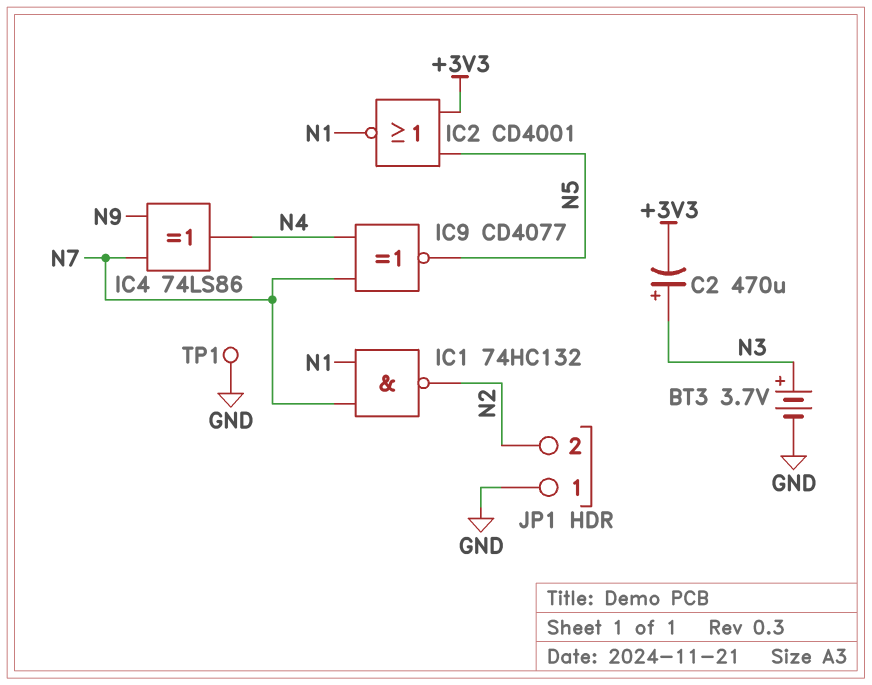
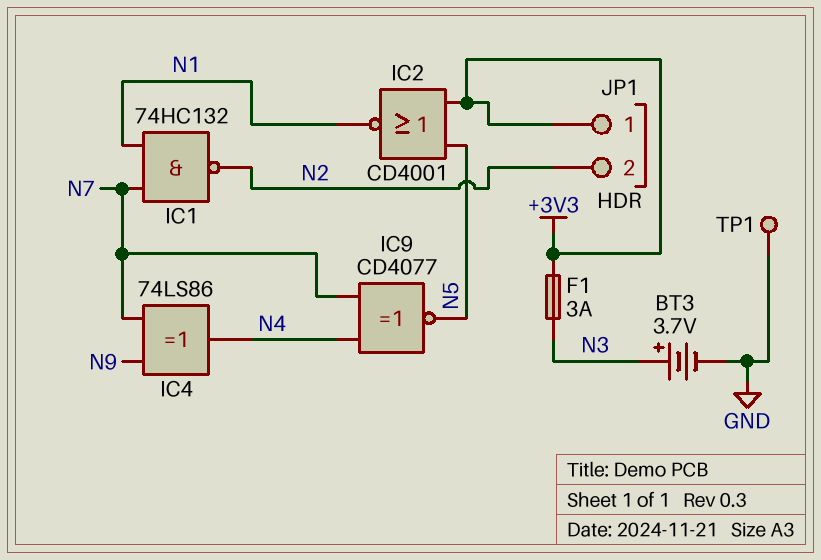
C2: 470uF (plus N3, minus +3V3) -> none
F1: none -> 3A (+3V3, N3)
JP1 pin 1: GND -> +3V3

